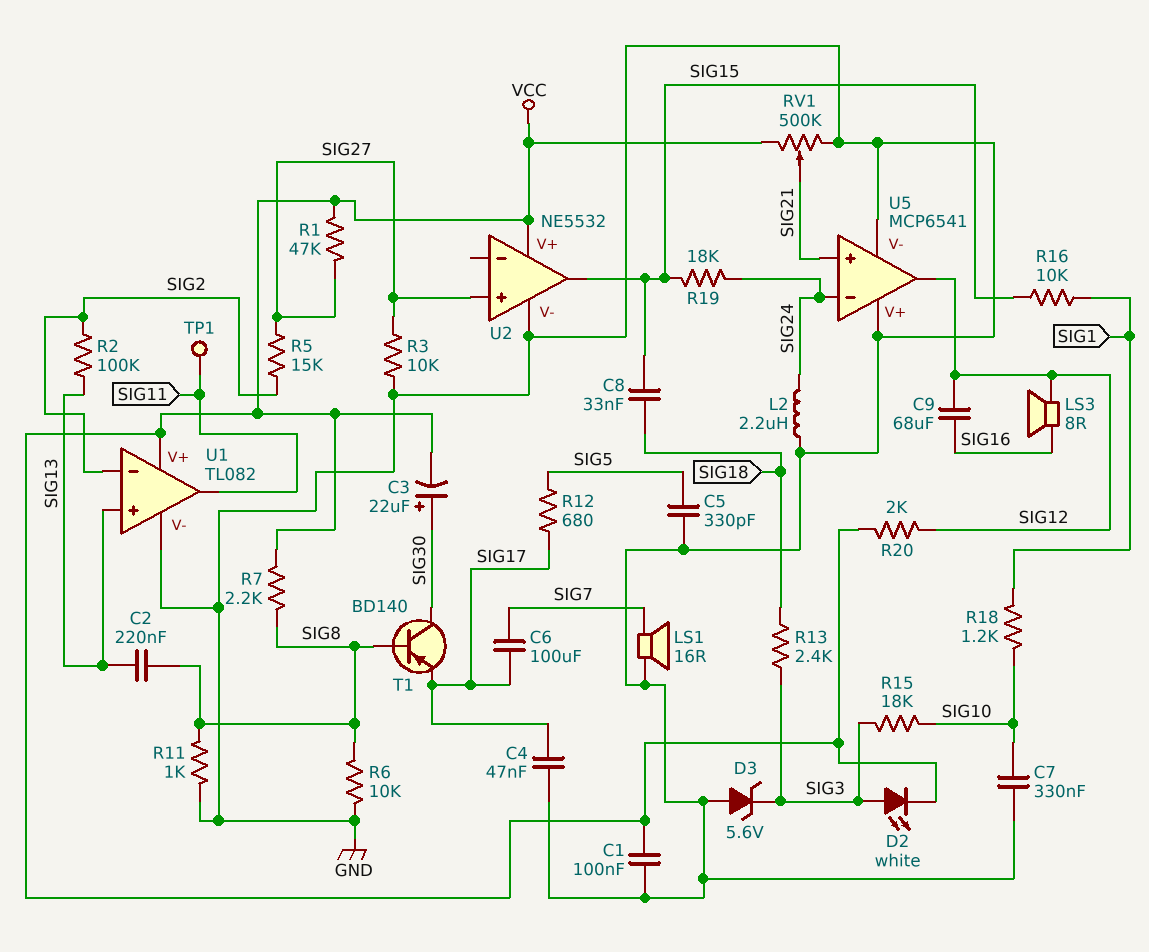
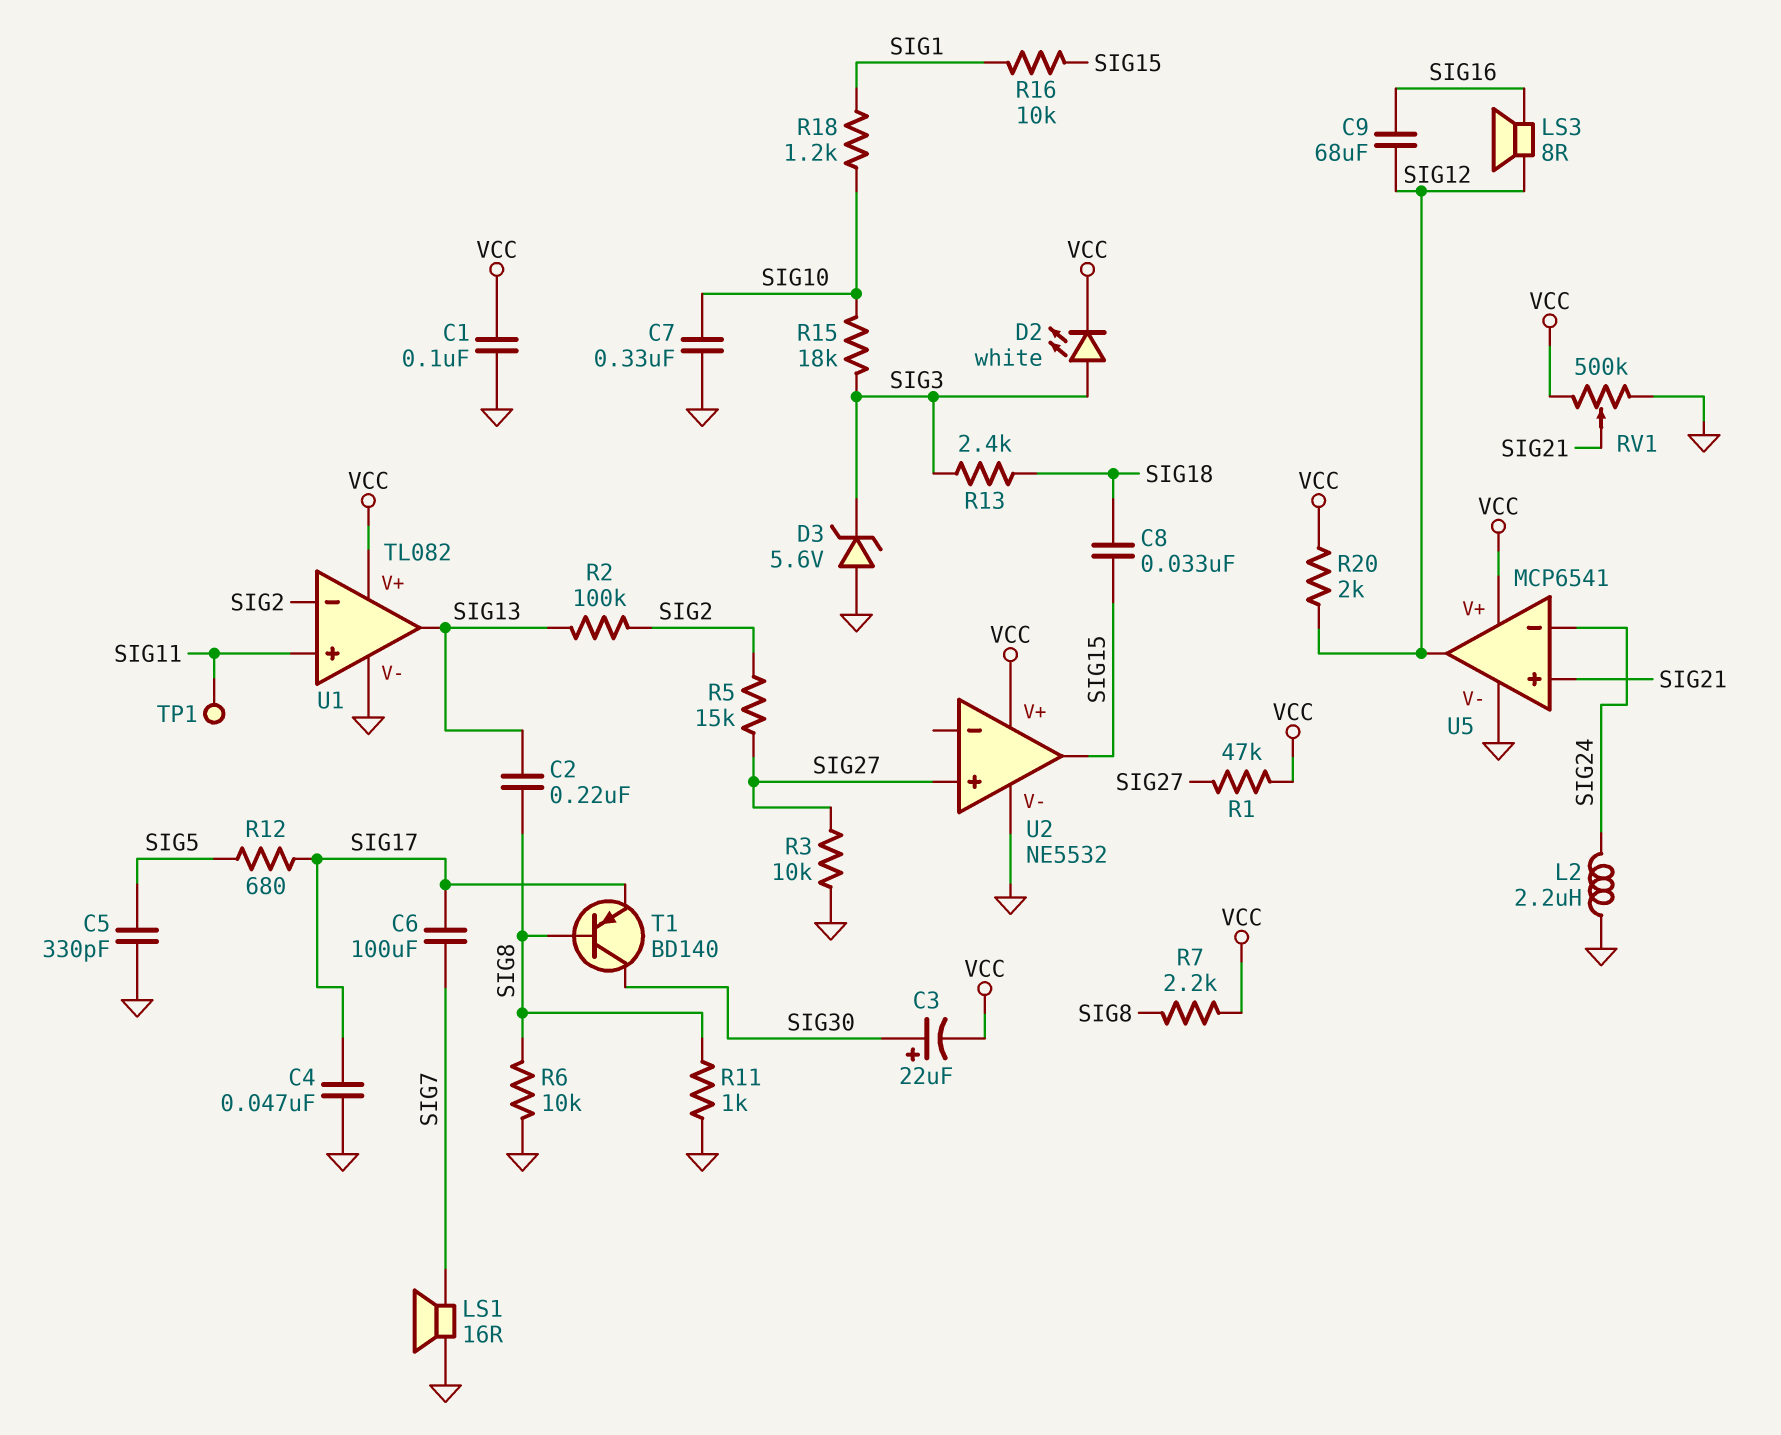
R19: 18k (SIG15, SIG24) -> none
U1 pin in+: SIG13 -> SIG11
U1 pin out: SIG11 -> SIG13
U5 pin V+: GND -> VCC

